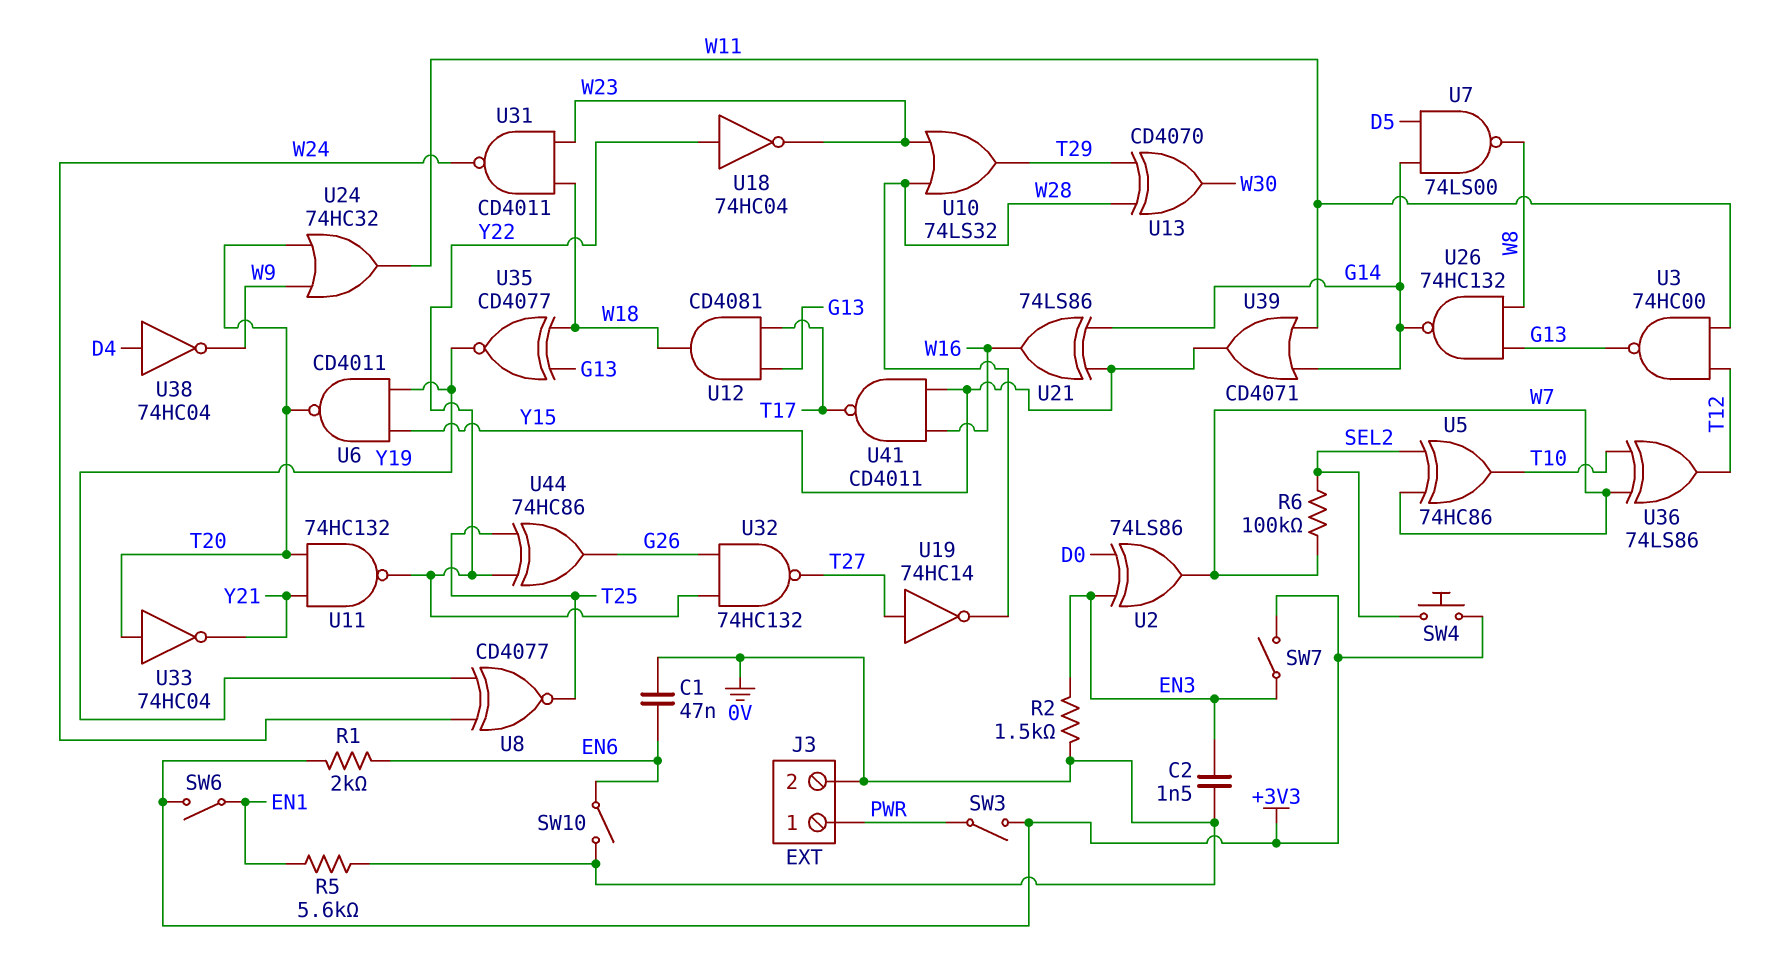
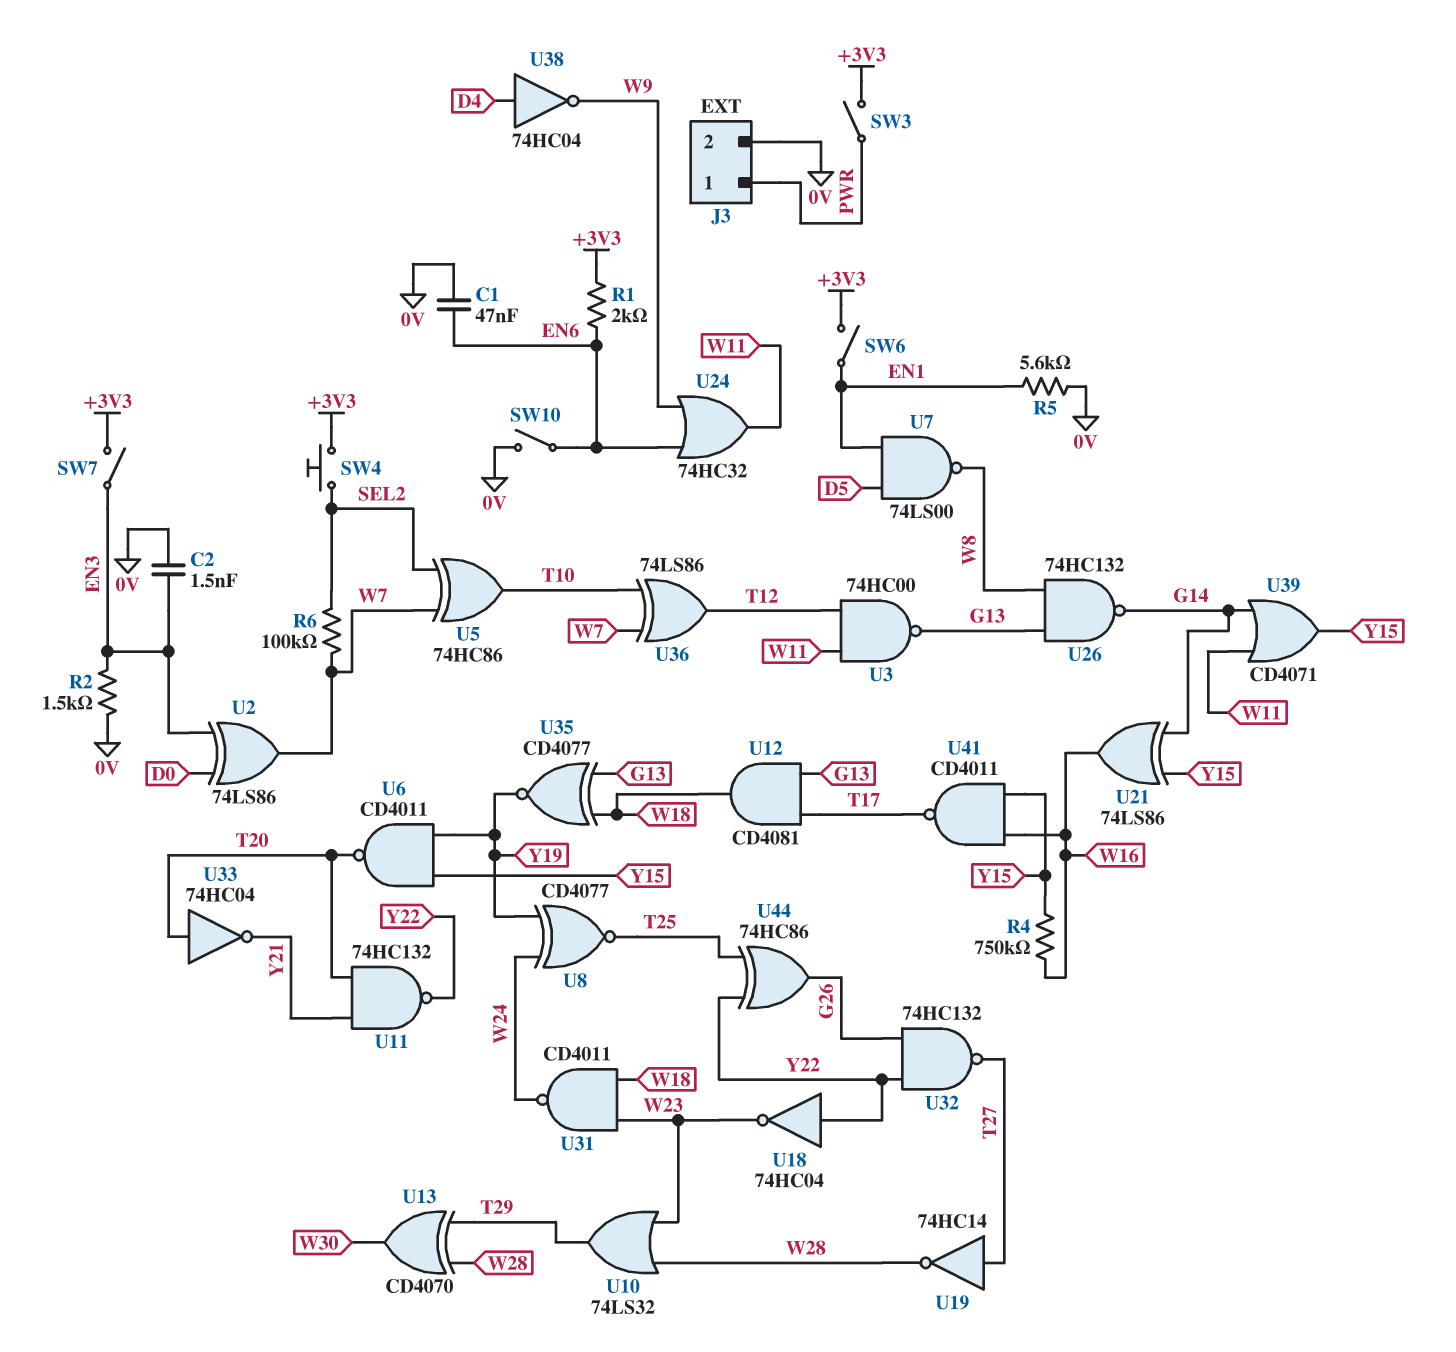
R4: none -> 750k (W16, Y15)
U7: NAND 74LS00 (in D5, in G14, out W8) -> NAND 74LS00 (in D5, in EN1, out W8)
U24: OR 74HC32 (in T20, in W9, out W11) -> OR 74HC32 (in EN6, in W9, out W11)

